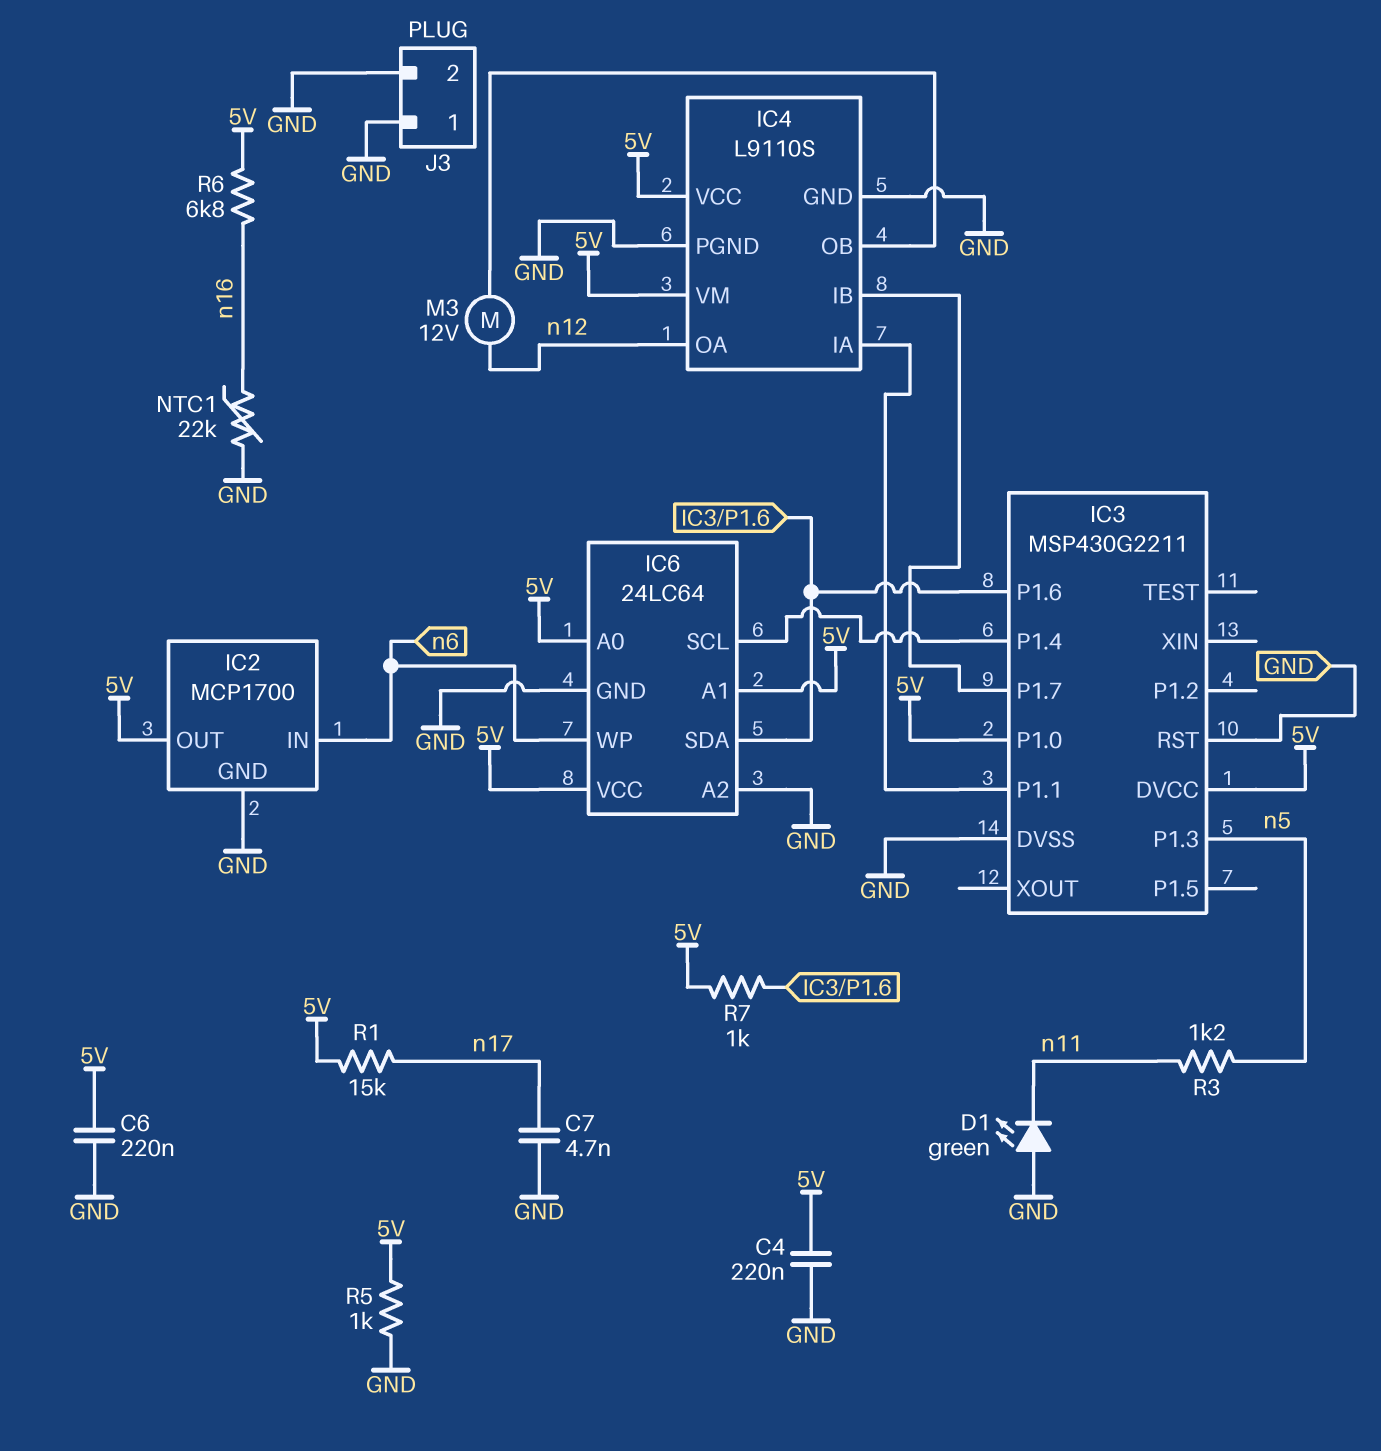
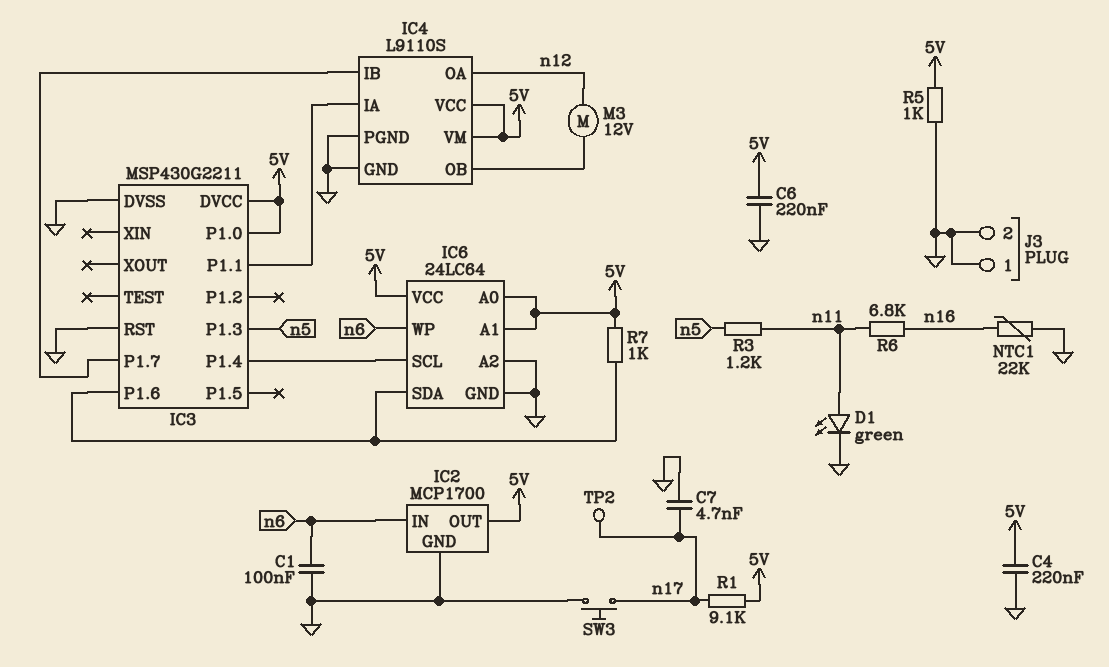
C1: none -> 100nF (GND, n6)
D1: LED green (A GND, K n11) -> LED green (A n11, K GND)
R1: 15k (5V, n17) -> 9.1k (5V, n17)
R6: 6.8k (5V, n16) -> 6.8k (n11, n16)
SW3: none -> button (GND, n17)
TP2: none -> test point (n17)

